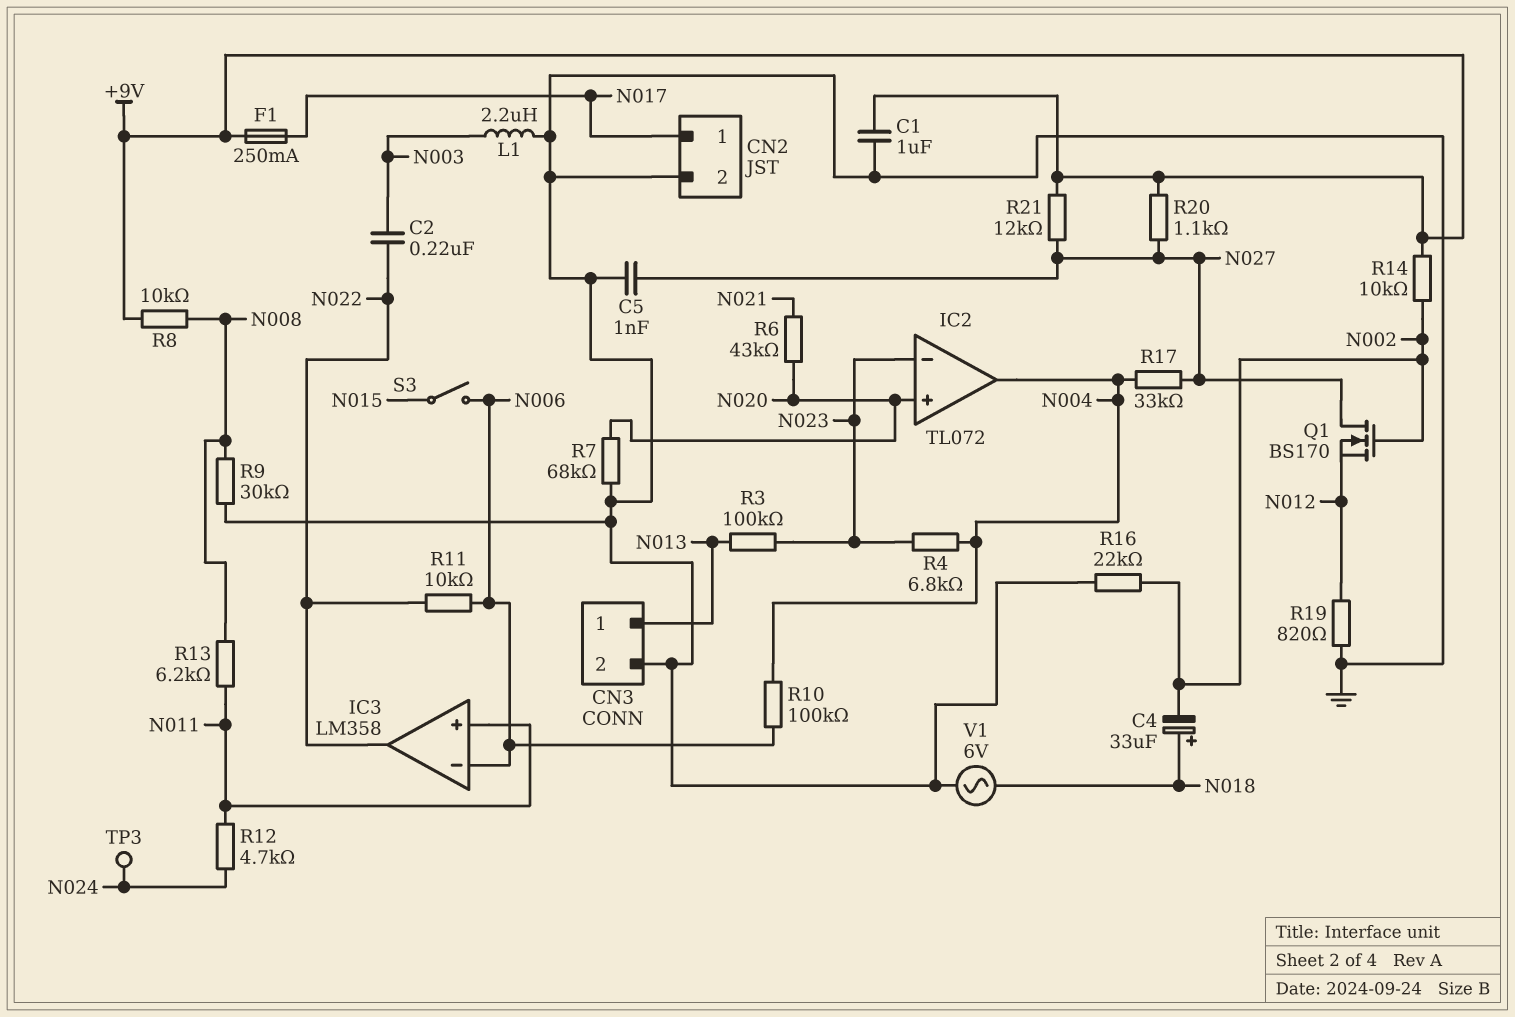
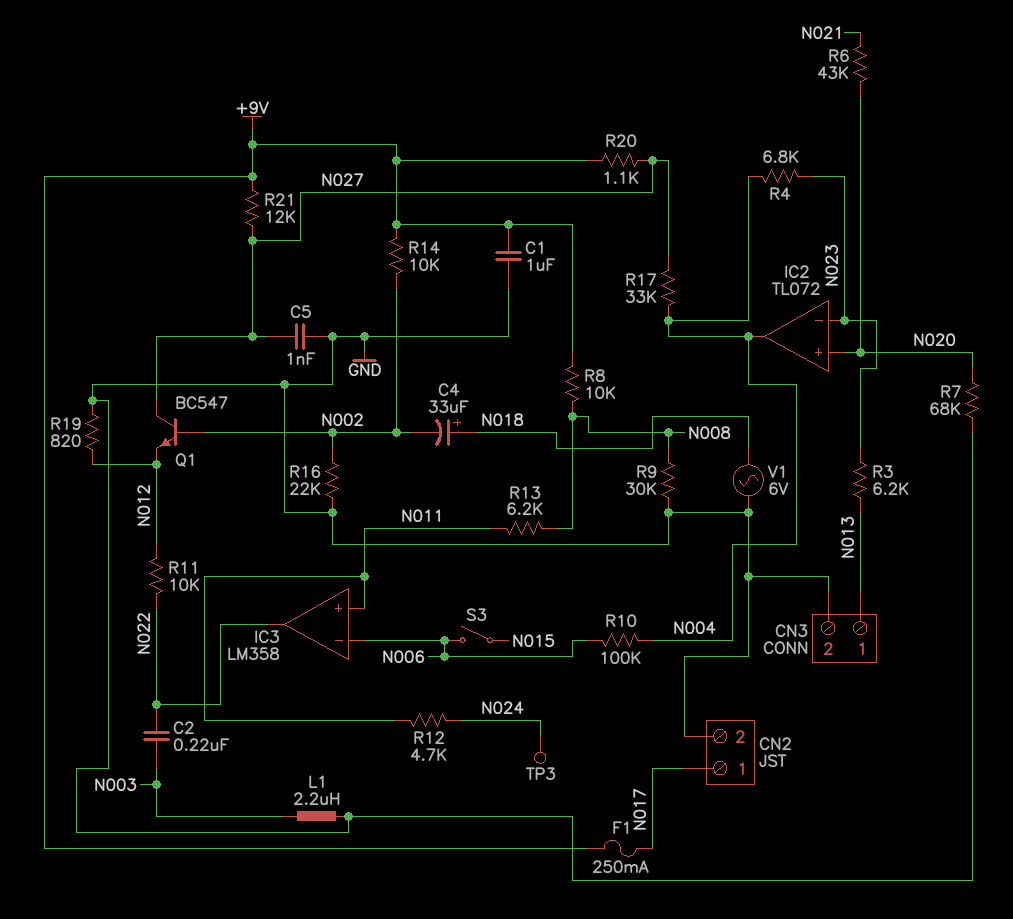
Q1: NMOS BS170 (G N002, D N027, S N012) -> NPN BC547 (B N002, C N027, E N012)
R3: 100k (N013, N023) -> 6.2k (N013, N023)
R11: 10k (N006, N022) -> 10k (N012, N022)

